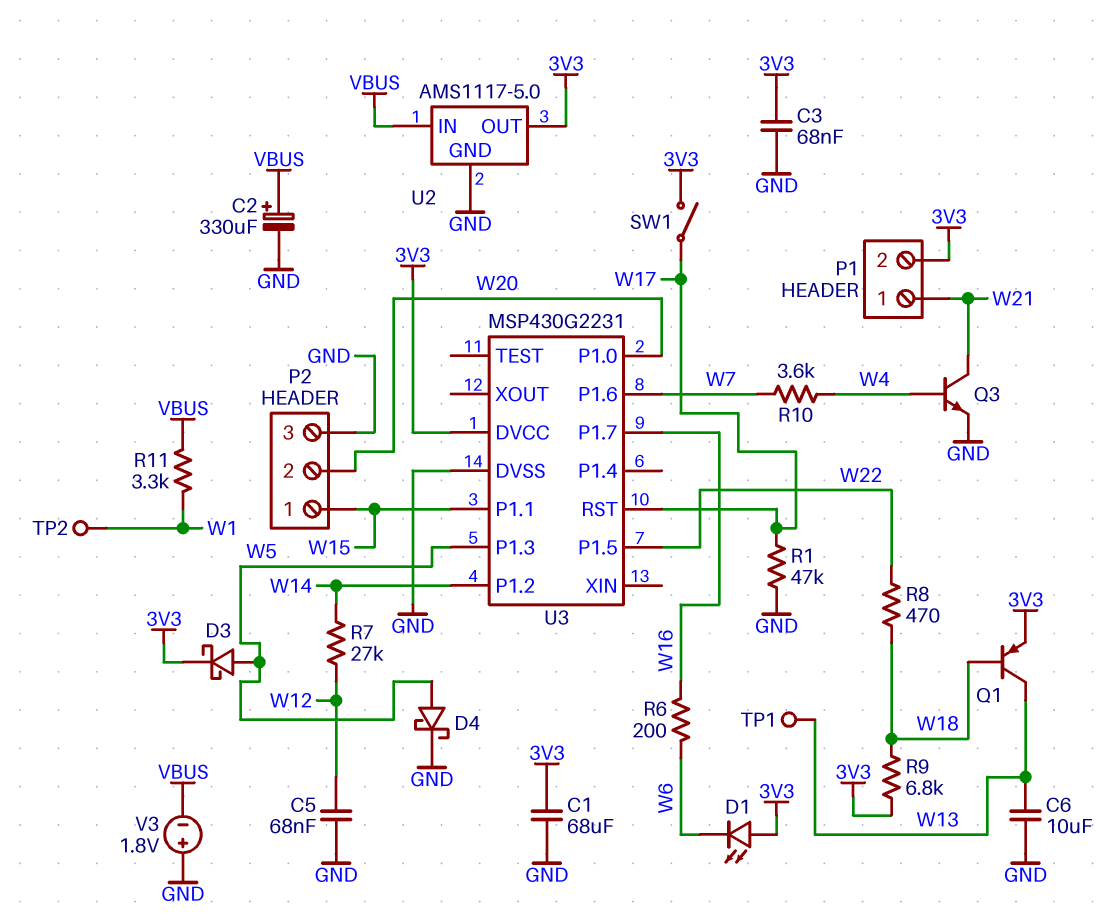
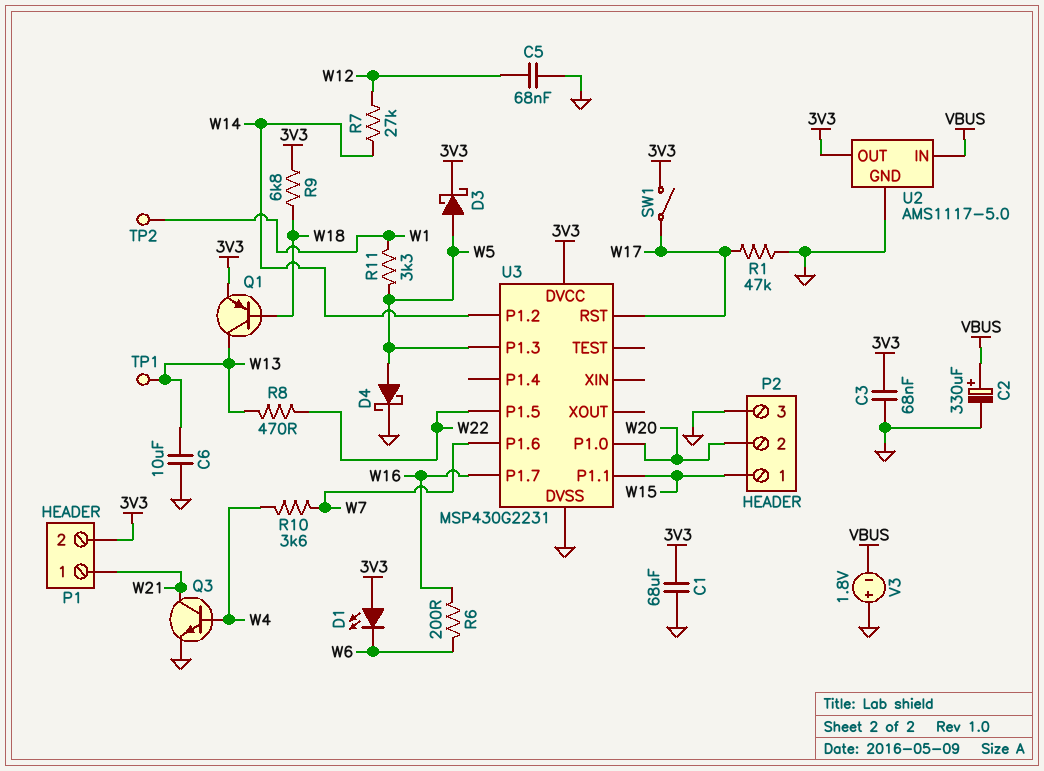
R8: 470 (W18, W22) -> 470 (W13, W22)
R11: 3.3k (VBUS, W1) -> 3.3k (W1, W5)

